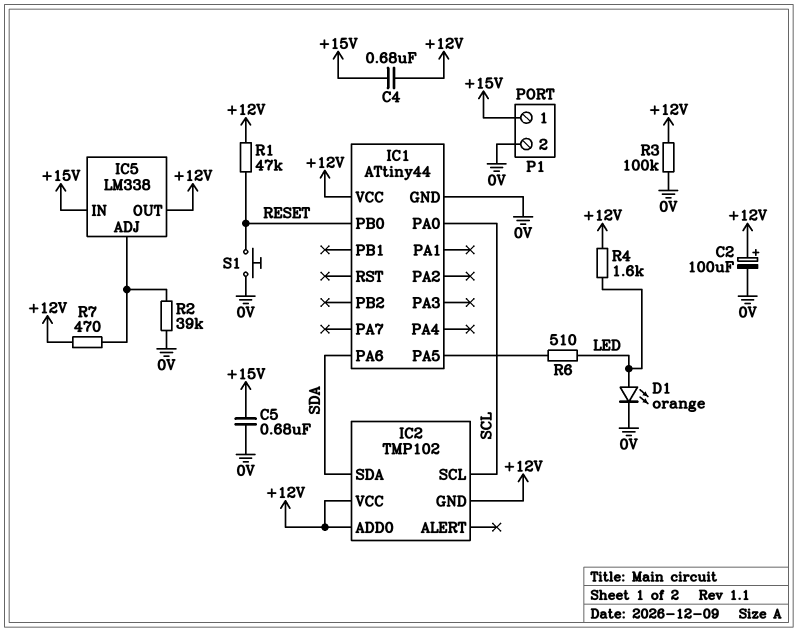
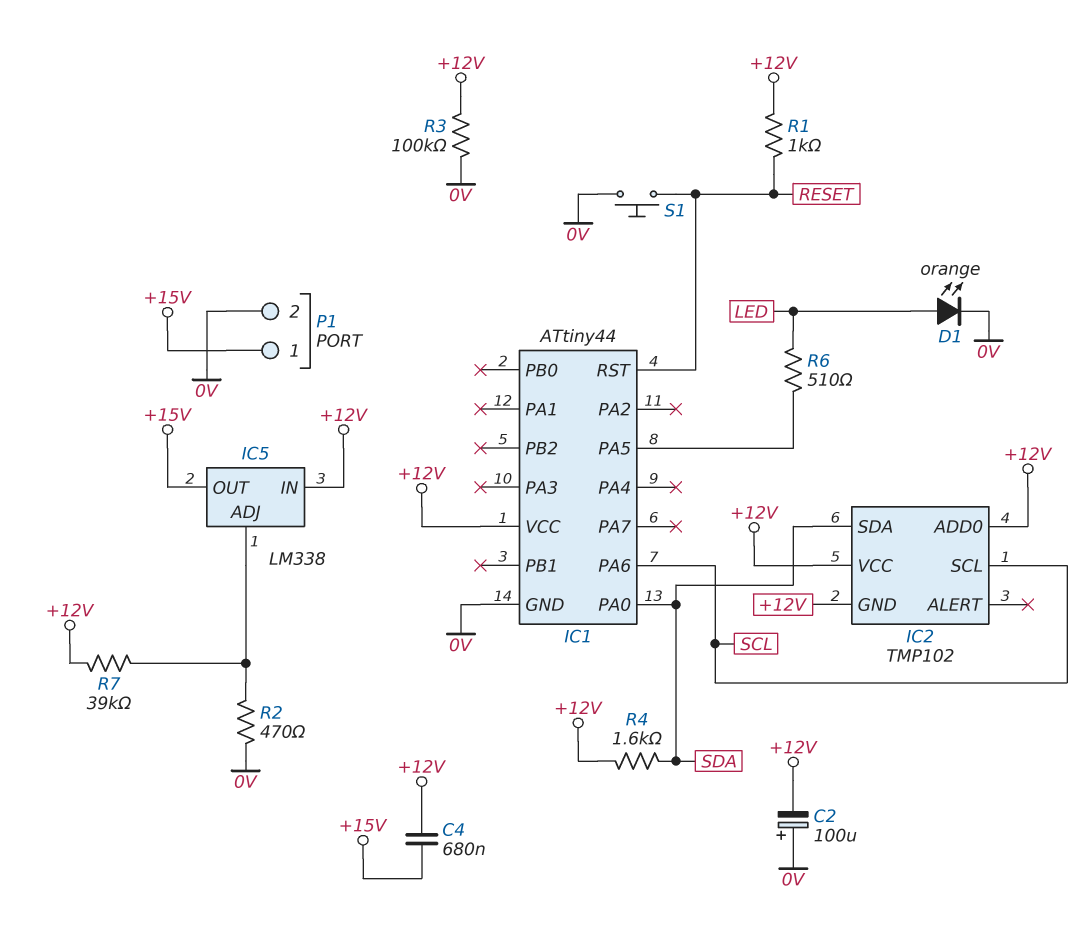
C2: 100uF (plus +12V, minus 0V) -> 100uF (plus 0V, minus +12V)
C5: 680nF (+15V, 0V) -> none
IC1 pin PA0: SCL -> SDA
IC1 pin PA6: SDA -> SCL
IC1 pin PB0: RESET -> none
IC1 pin RST: none -> RESET
IC5 pin IN: +15V -> +12V
IC5 pin OUT: +12V -> +15V
R1: 47k (+12V, RESET) -> 1k (+12V, RESET)
R2: 39k (0V, IC5/ADJ) -> 470 (0V, IC5/ADJ)
R4: 1.6k (+12V, LED) -> 1.6k (+12V, SDA)
R7: 470 (+12V, IC5/ADJ) -> 39k (+12V, IC5/ADJ)

